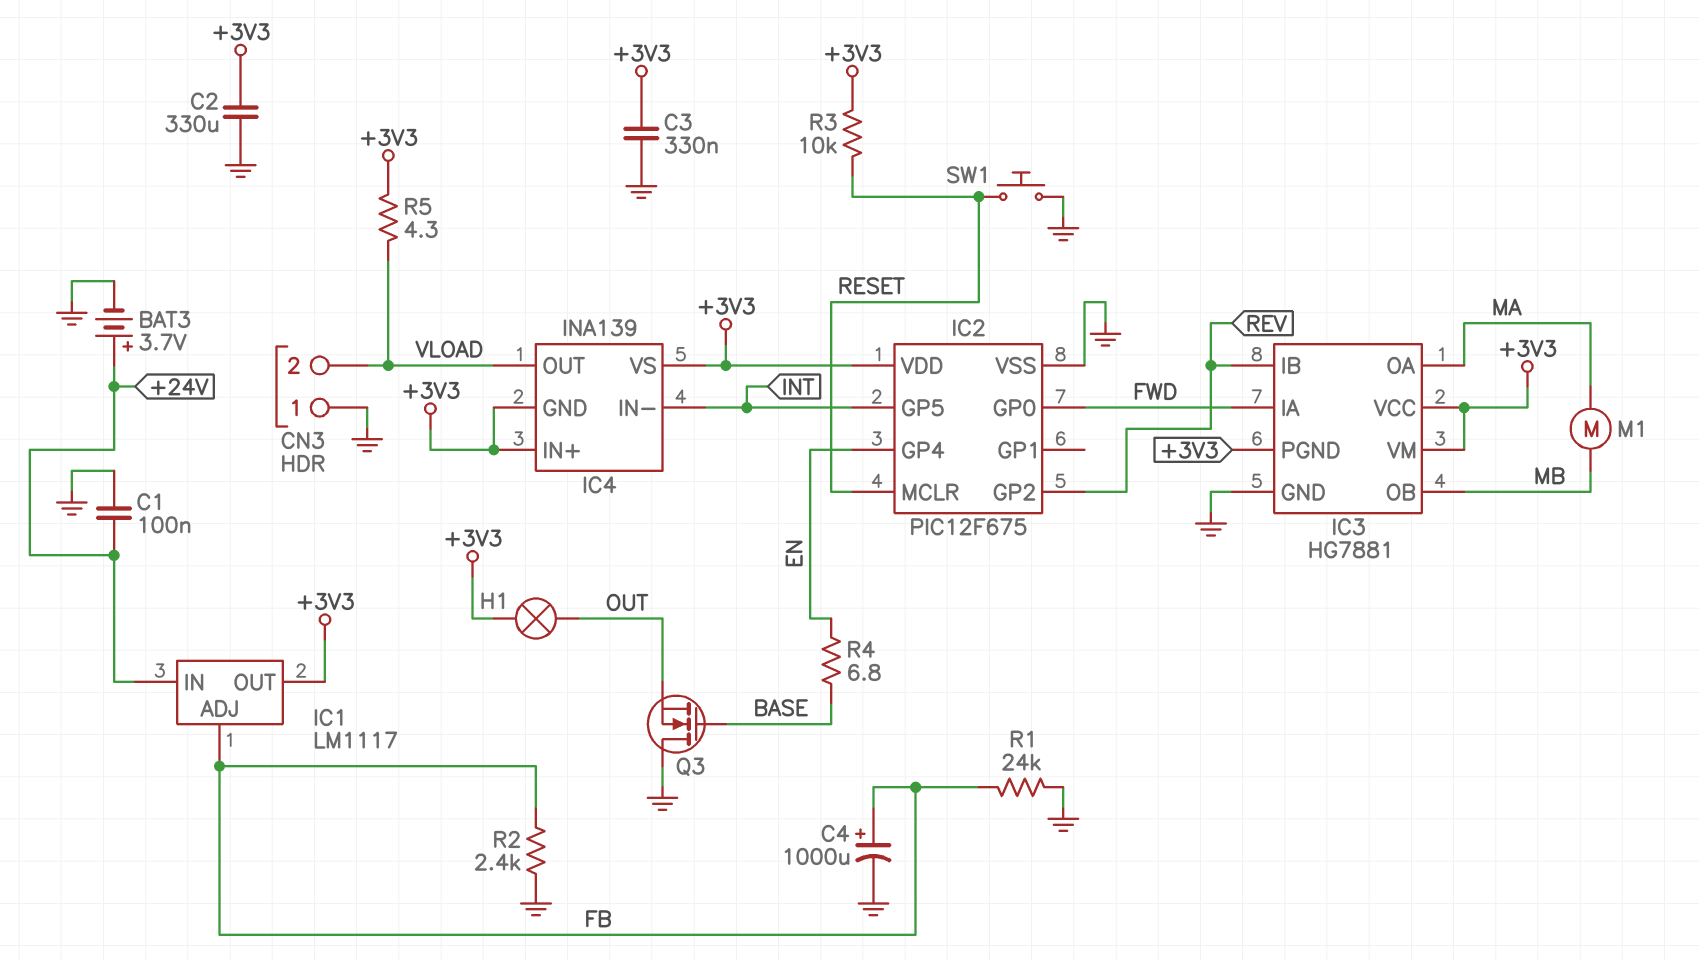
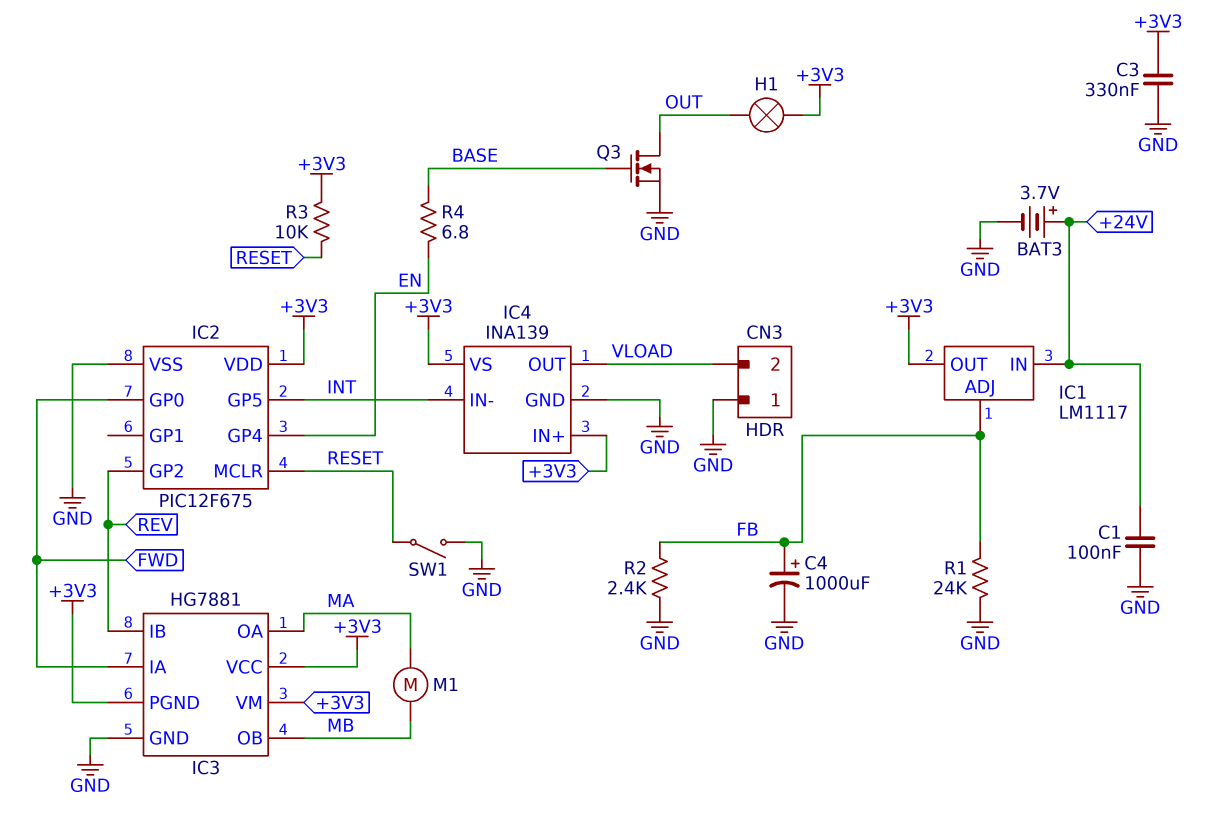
C2: 330uF (+3V3, GND) -> none
IC4 pin GND: +3V3 -> GND
Q3: NMOS (G BASE, D GND, S OUT) -> NMOS (G BASE, D OUT, S GND)
R5: 4.3 (+3V3, VLOAD) -> none
SW1: button (GND, RESET) -> switch (GND, RESET)

